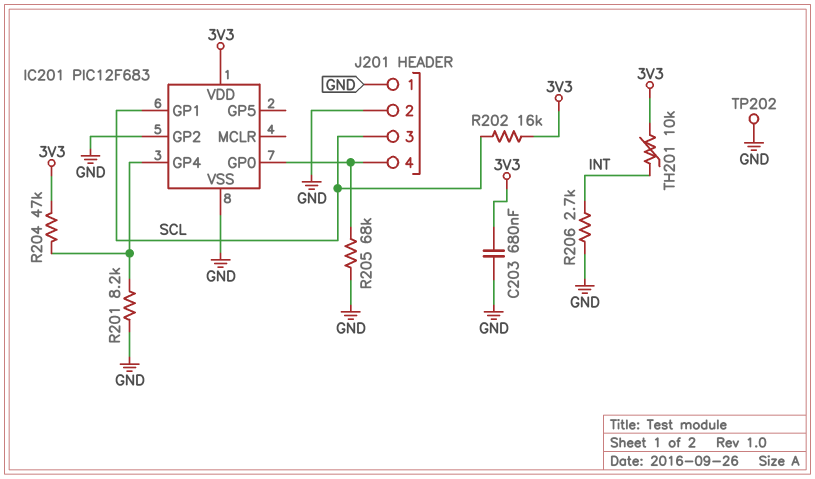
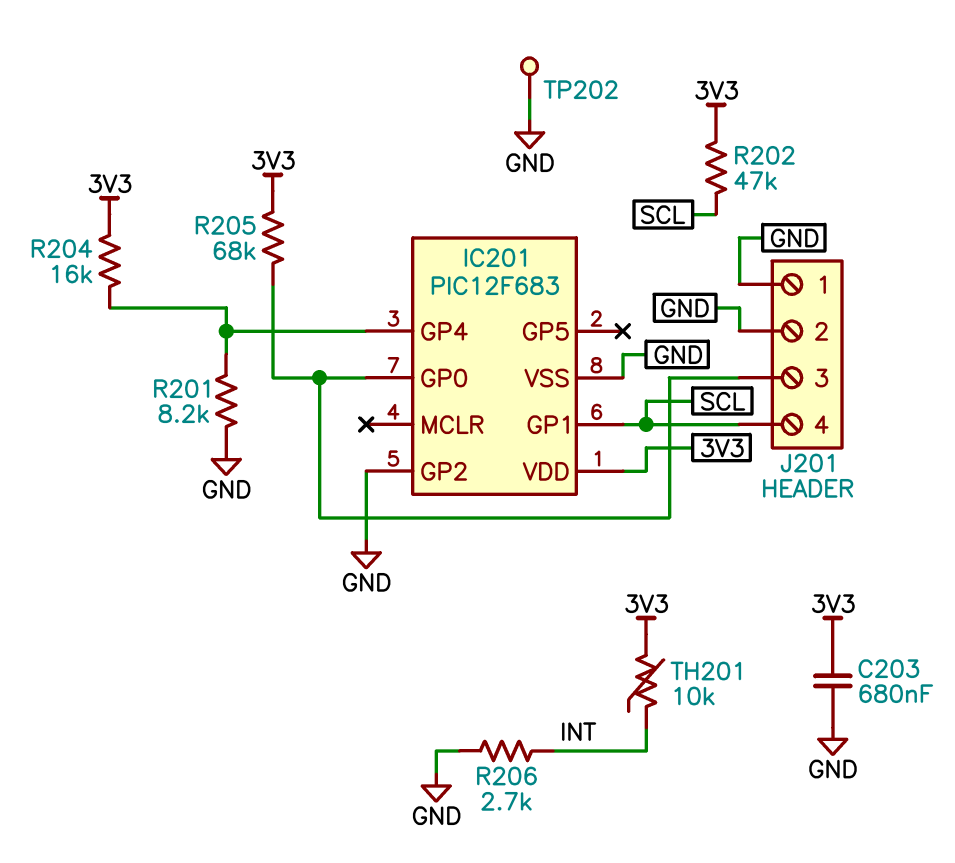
J201 pin 3: SCL -> IC201/GP0
J201 pin 4: IC201/GP0 -> SCL
R202: 16k (3V3, SCL) -> 47k (3V3, SCL)
R204: 47k (3V3, IC201/GP4) -> 16k (3V3, IC201/GP4)
R205: 68k (GND, IC201/GP0) -> 68k (3V3, IC201/GP0)

